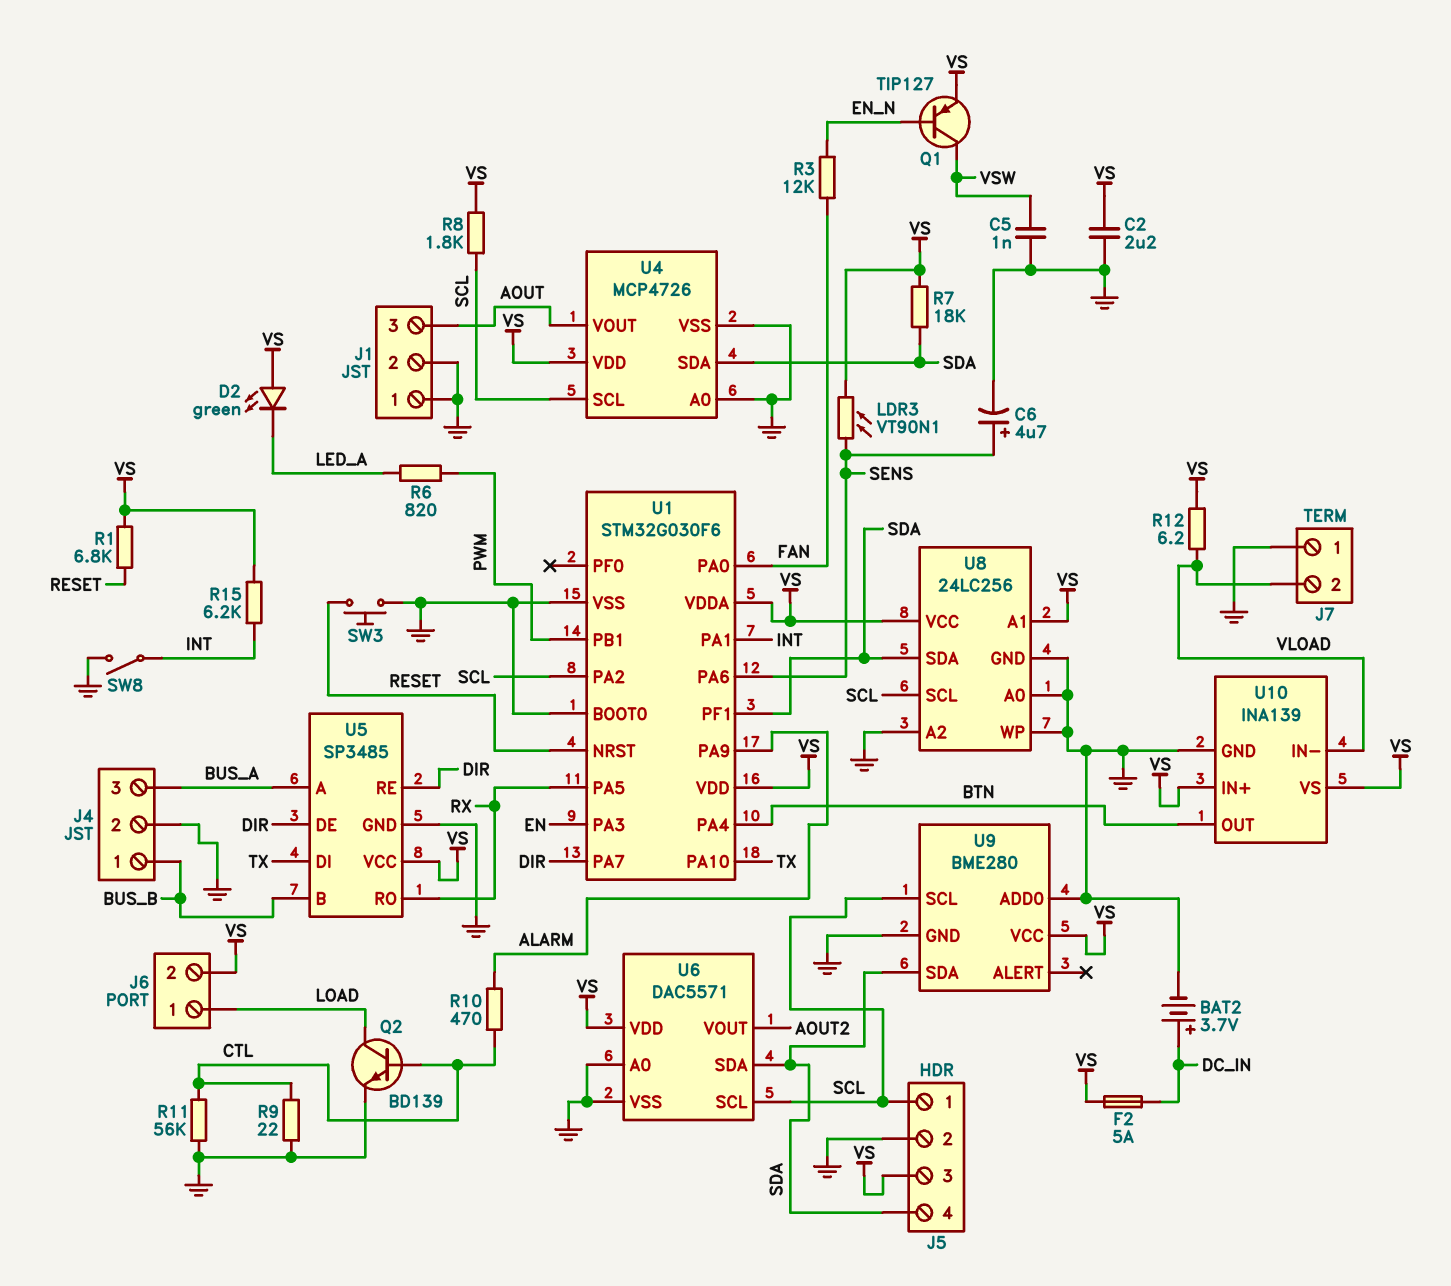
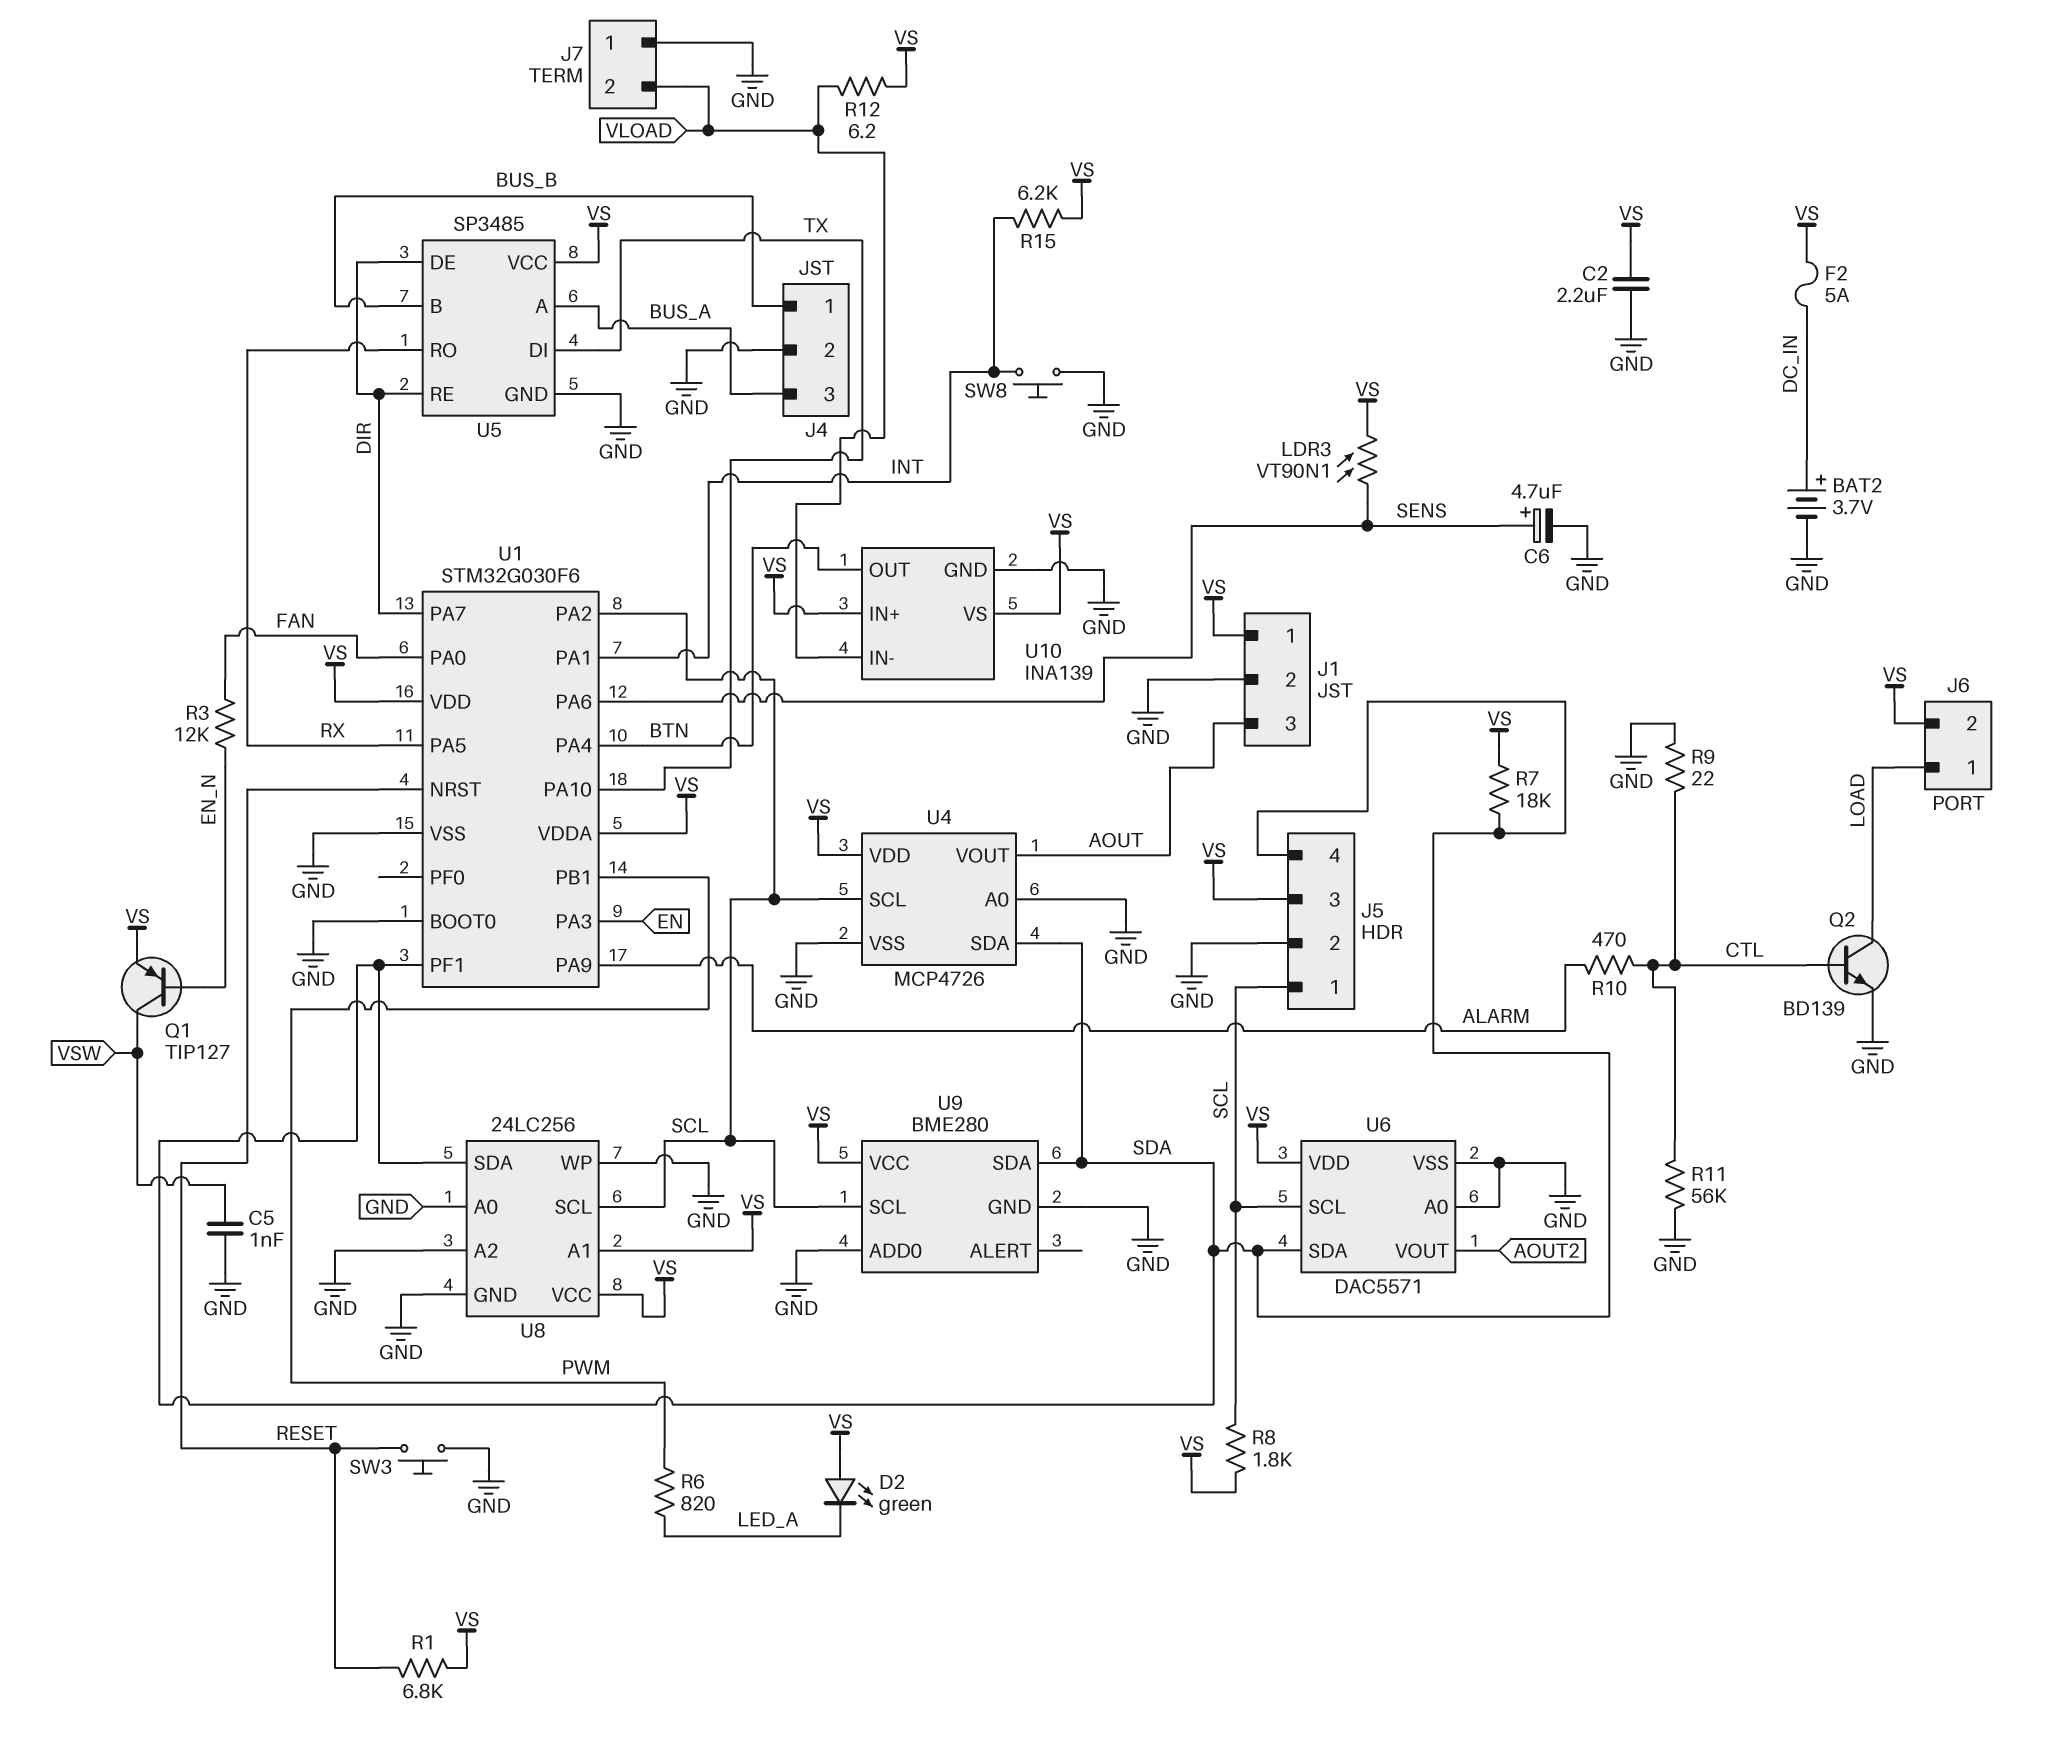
J1 pin 1: GND -> VS
SW8: switch (GND, INT) -> button (GND, INT)

